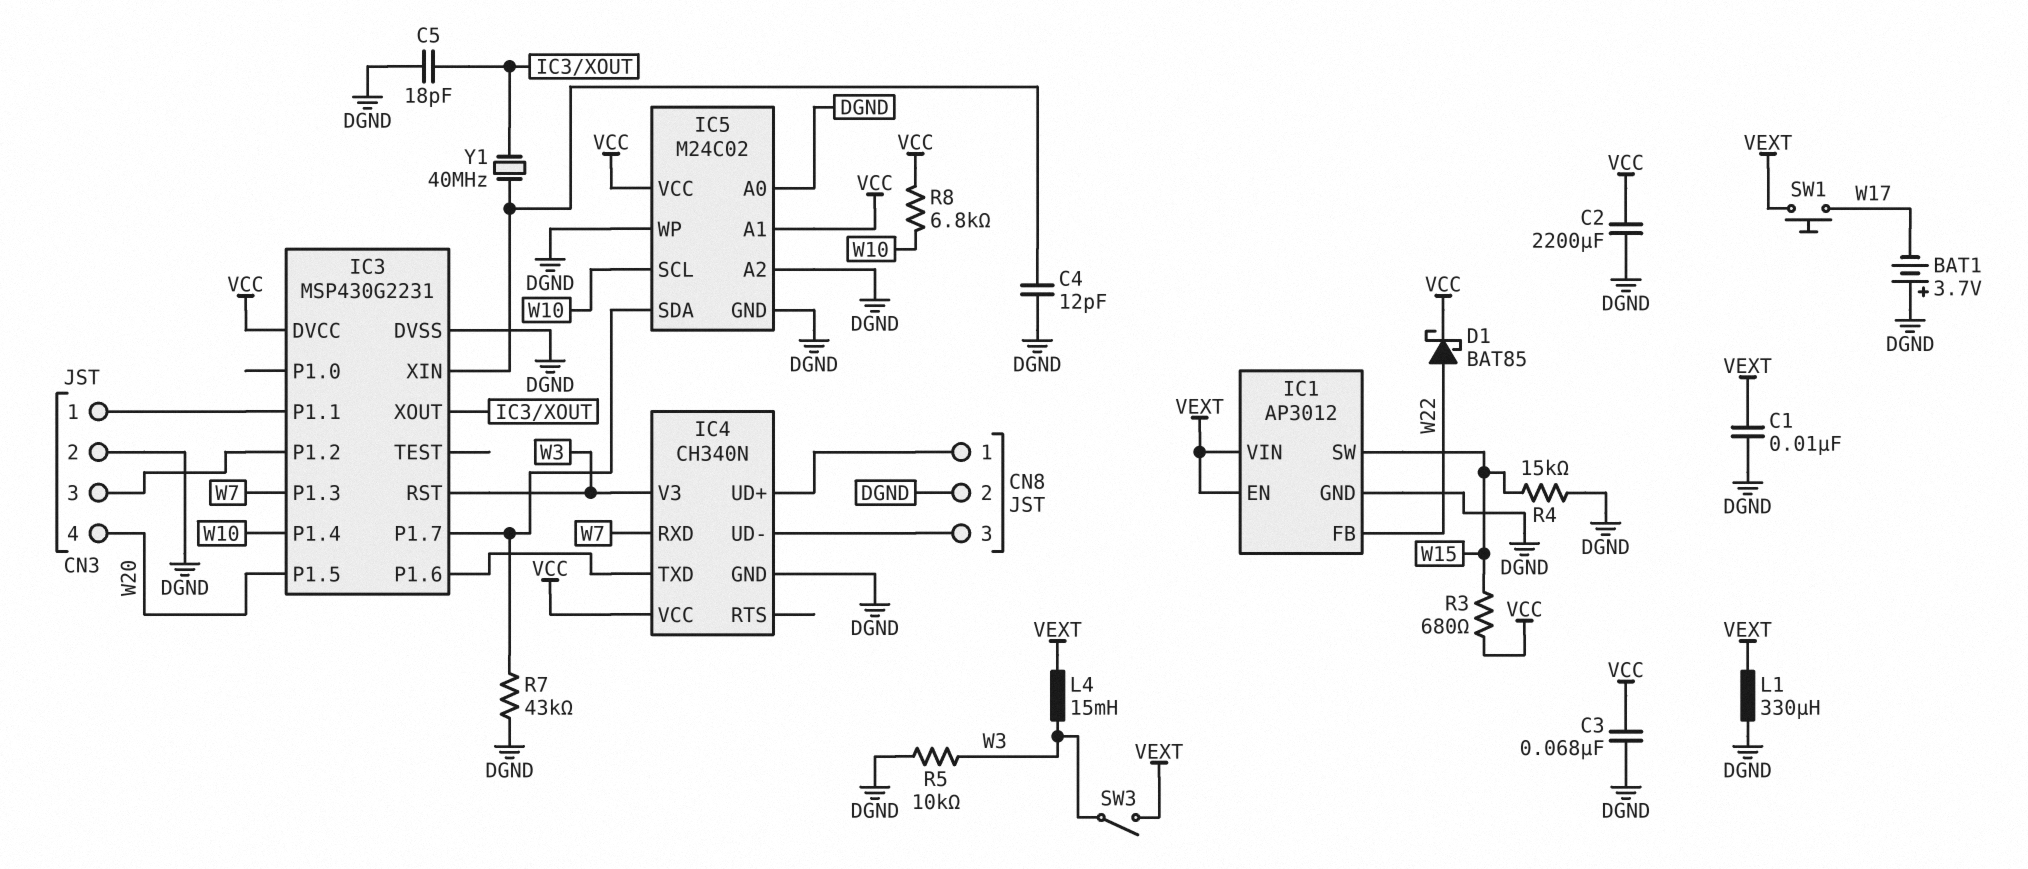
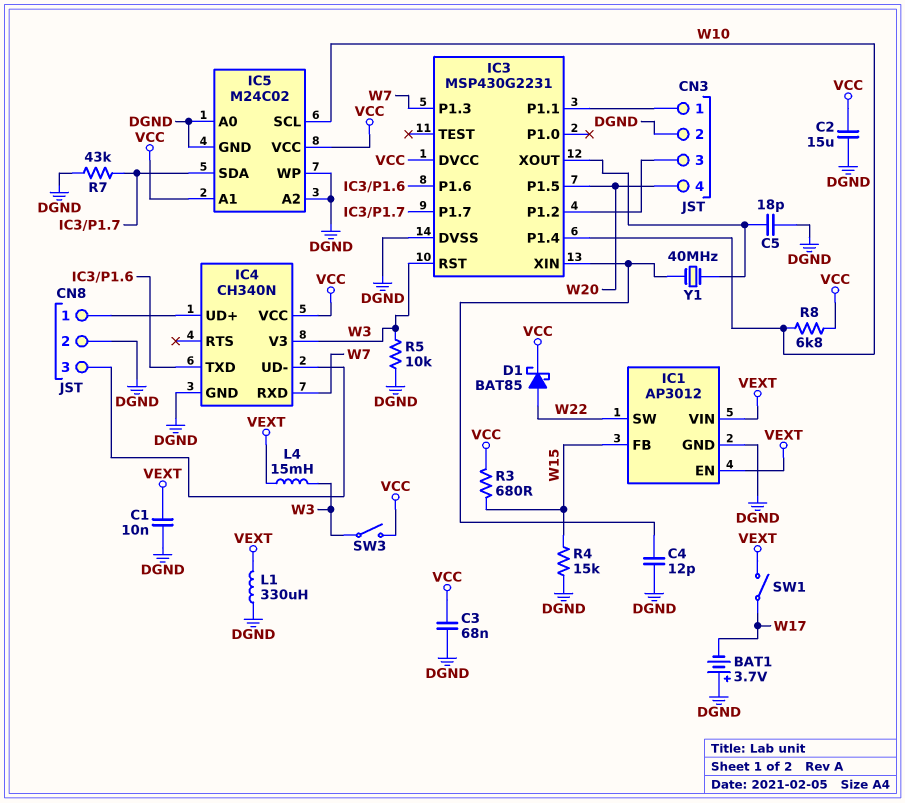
C2: 2200uF (DGND, VCC) -> 15uF (DGND, VCC)
IC1 pin FB: W22 -> W15
IC1 pin SW: W15 -> W22
SW1: button (VEXT, W17) -> switch (VEXT, W17)
SW3: switch (VEXT, W3) -> switch (VCC, W3)

